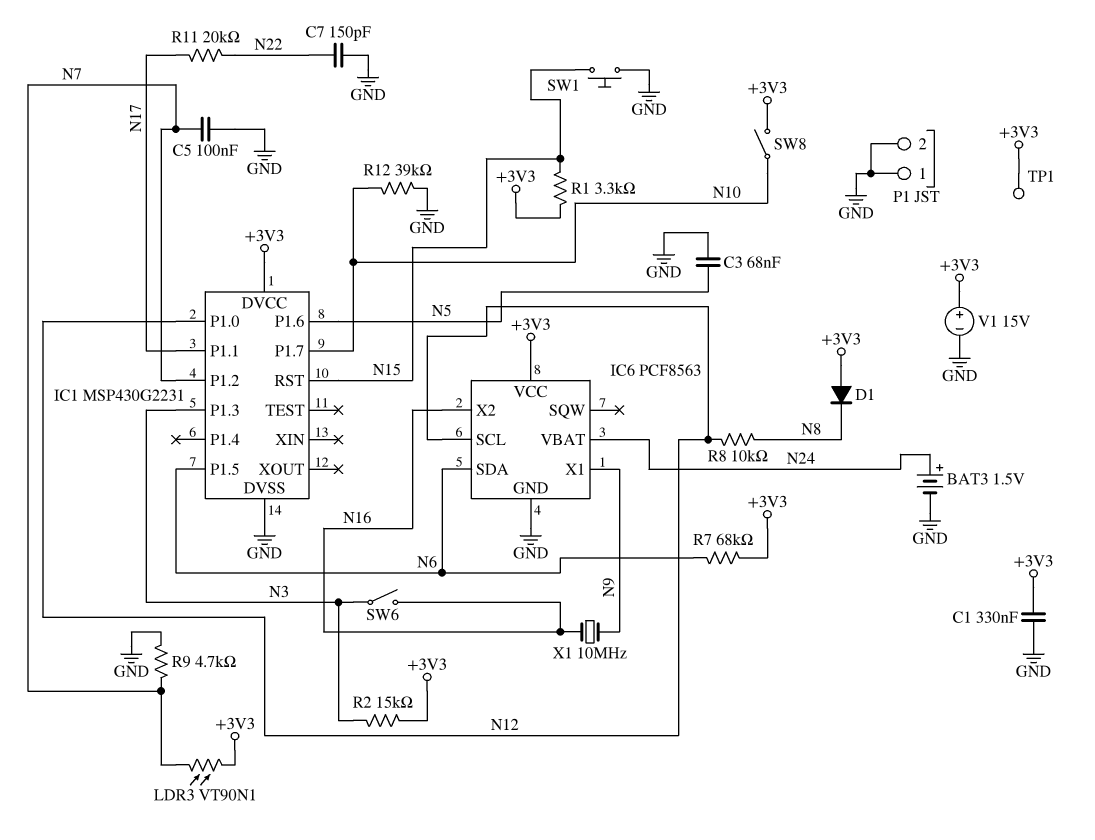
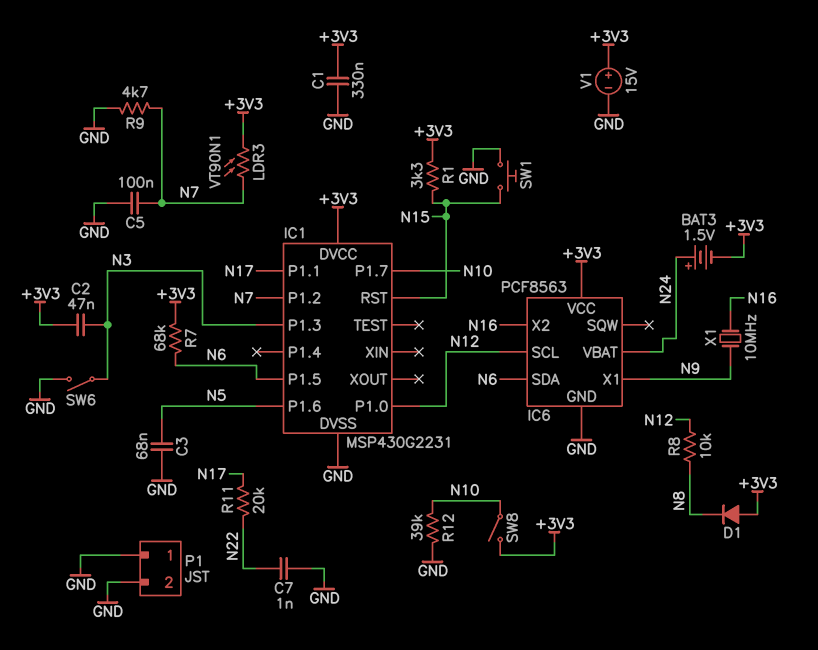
BAT3: 1.5V (plus N24, minus GND) -> 1.5V (plus N24, minus +3V3)
C2: none -> 47nF (+3V3, N3)
C7: 150pF (GND, N22) -> 1nF (GND, N22)
R2: 15k (+3V3, N3) -> none
SW6: switch (N3, N16) -> switch (GND, N3)
TP1: test point (+3V3) -> none

